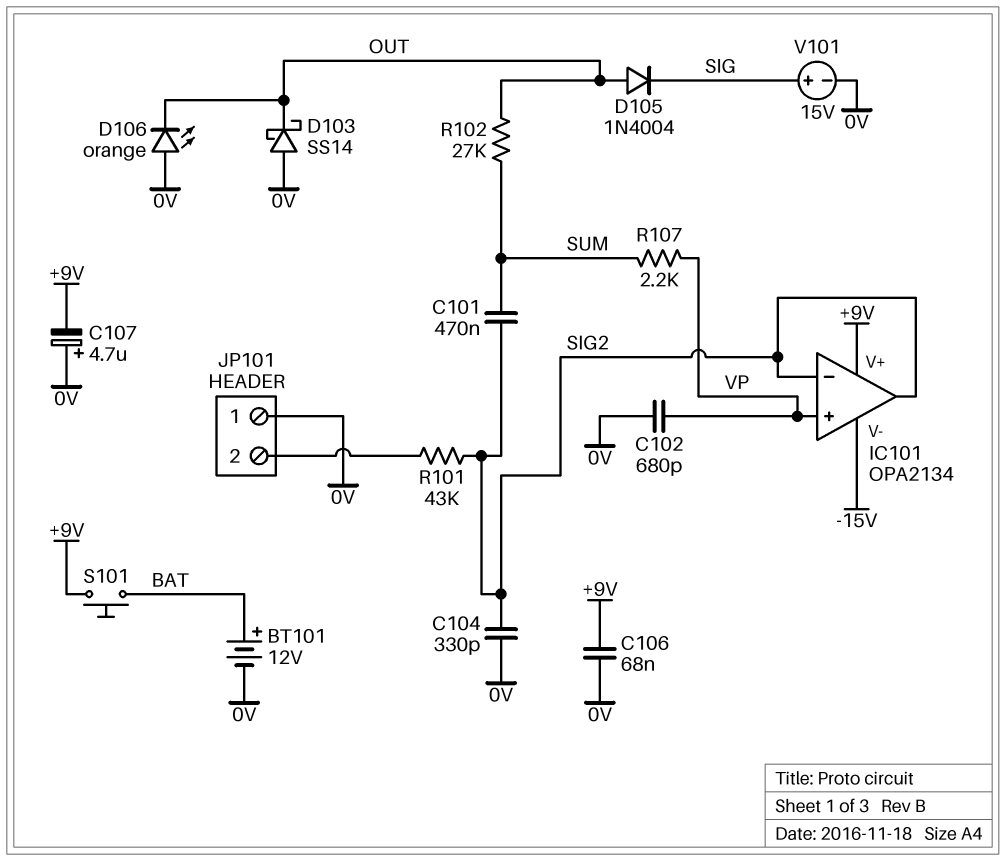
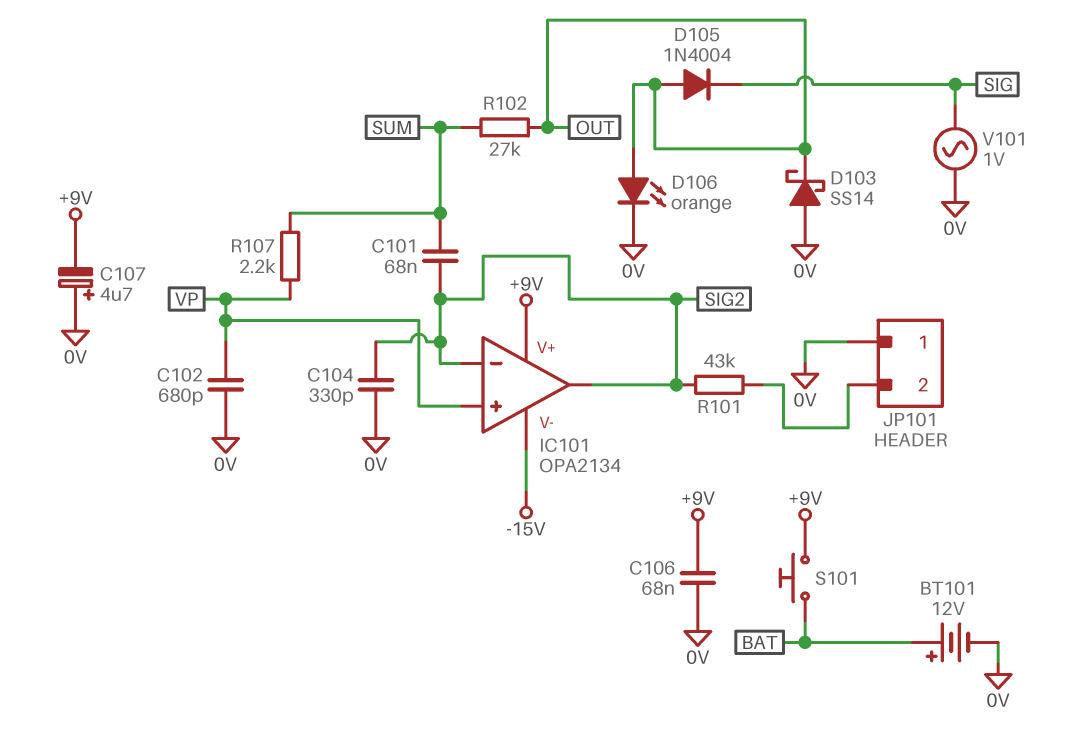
C101: 470nF (SIG2, SUM) -> 68nF (SIG2, SUM)
D106: LED orange (A 0V, K OUT) -> LED orange (A OUT, K 0V)
V101: 15V (plus SIG, minus 0V) -> AC 1V (0V, SIG)

